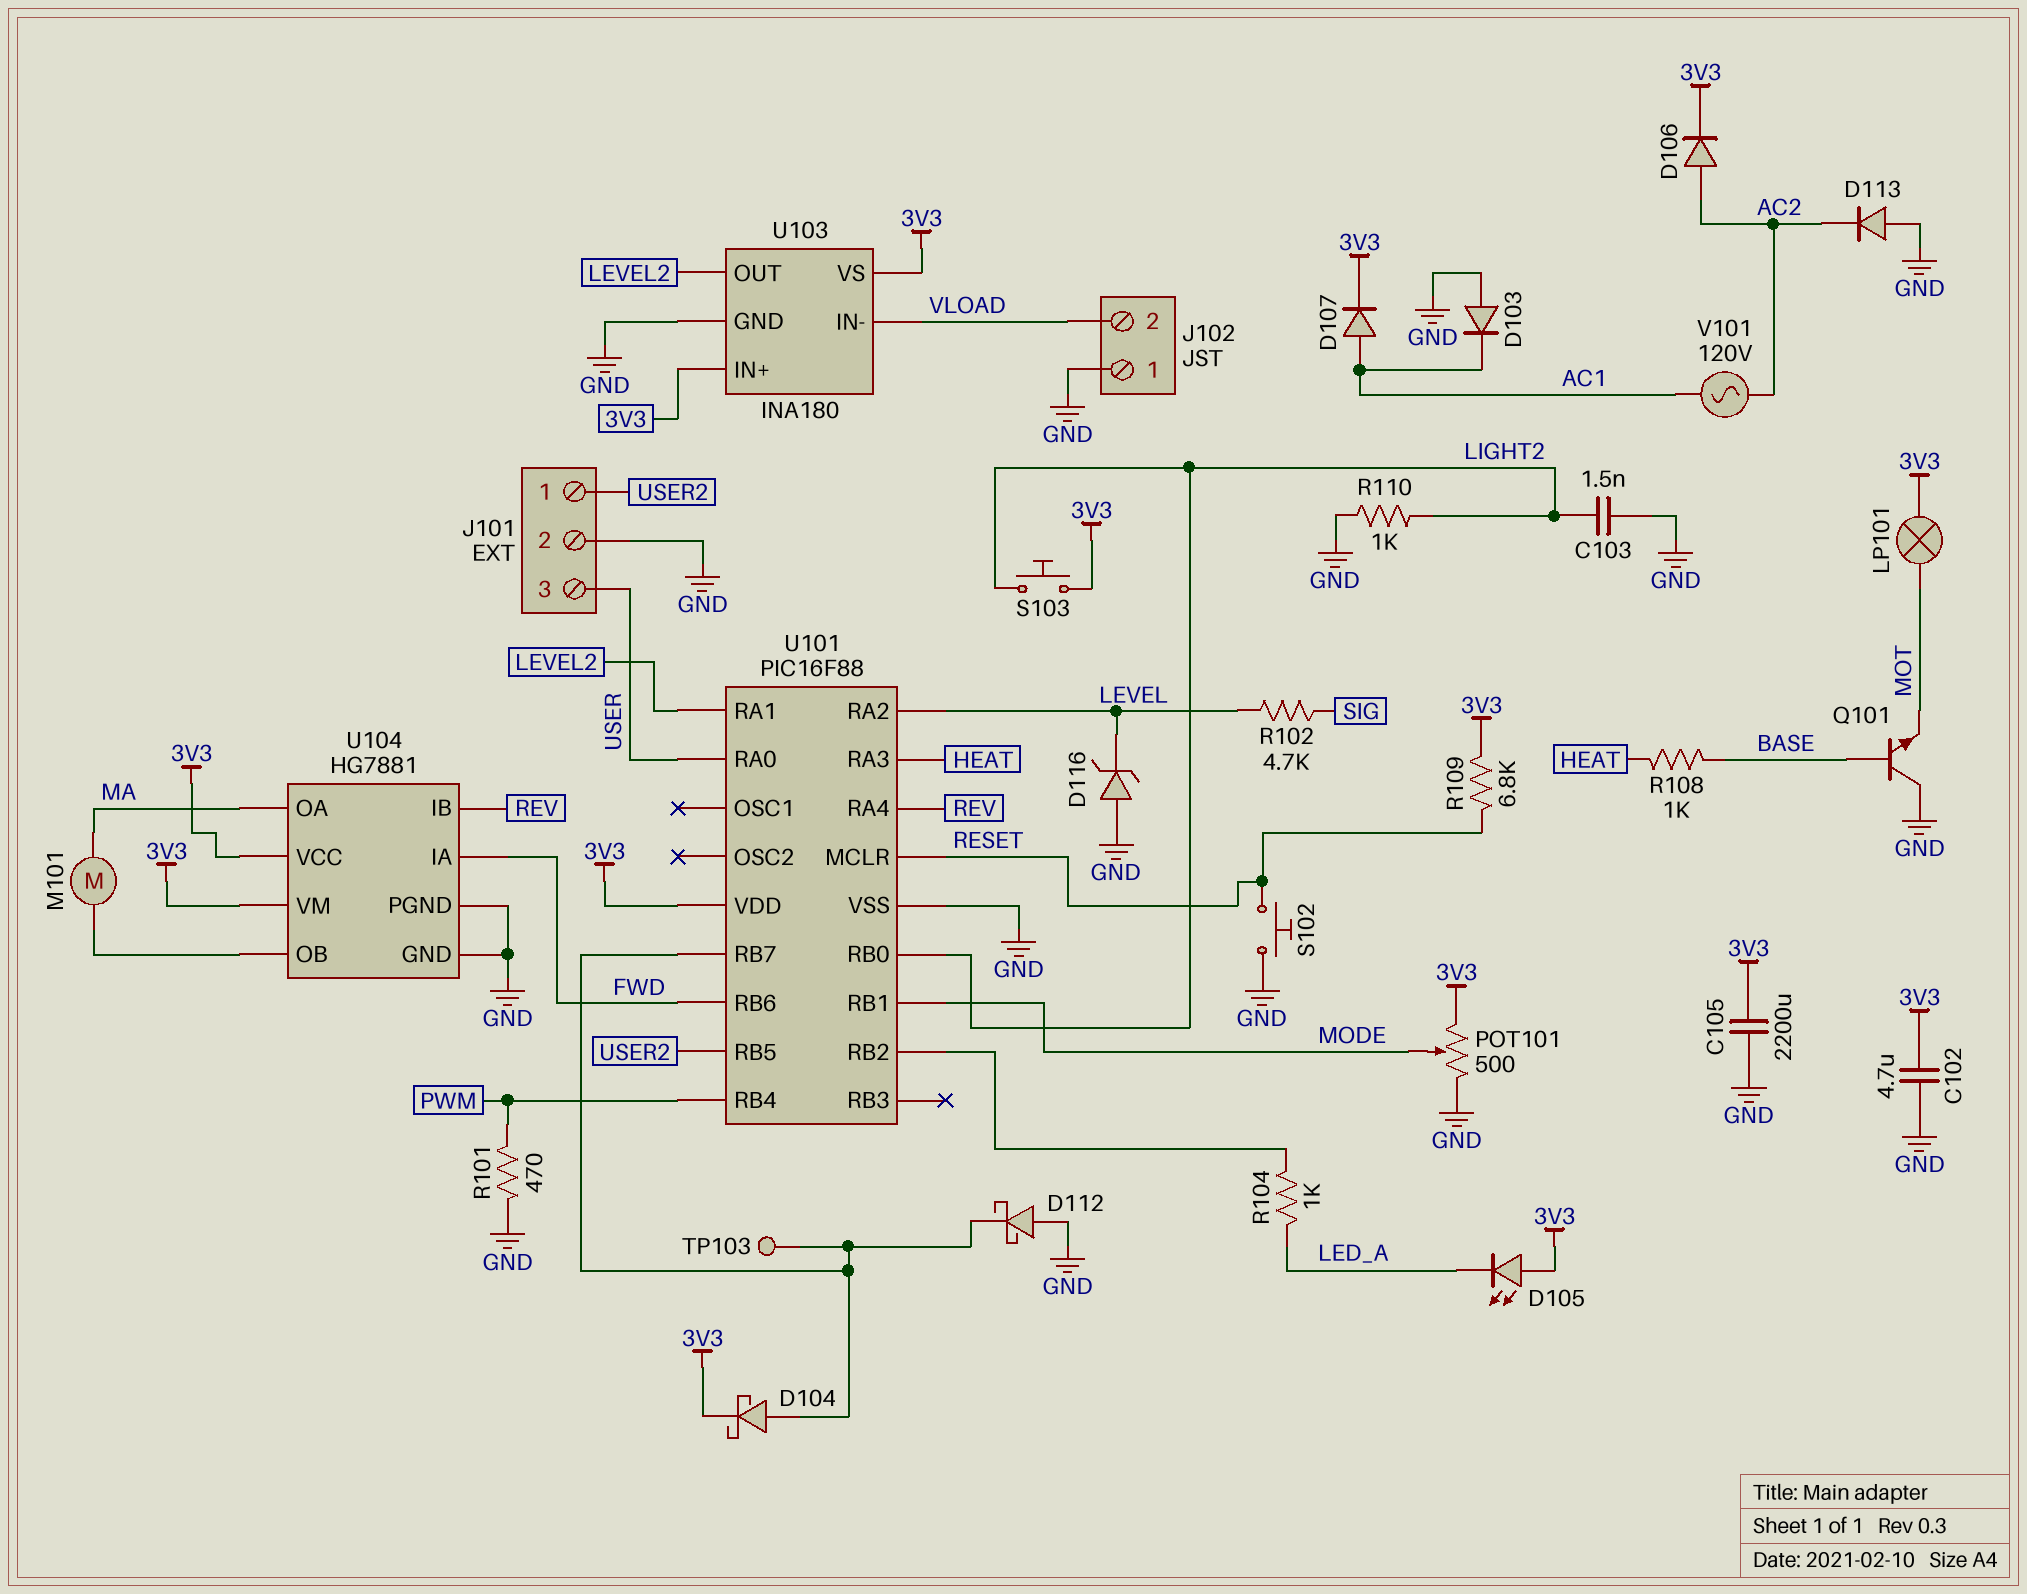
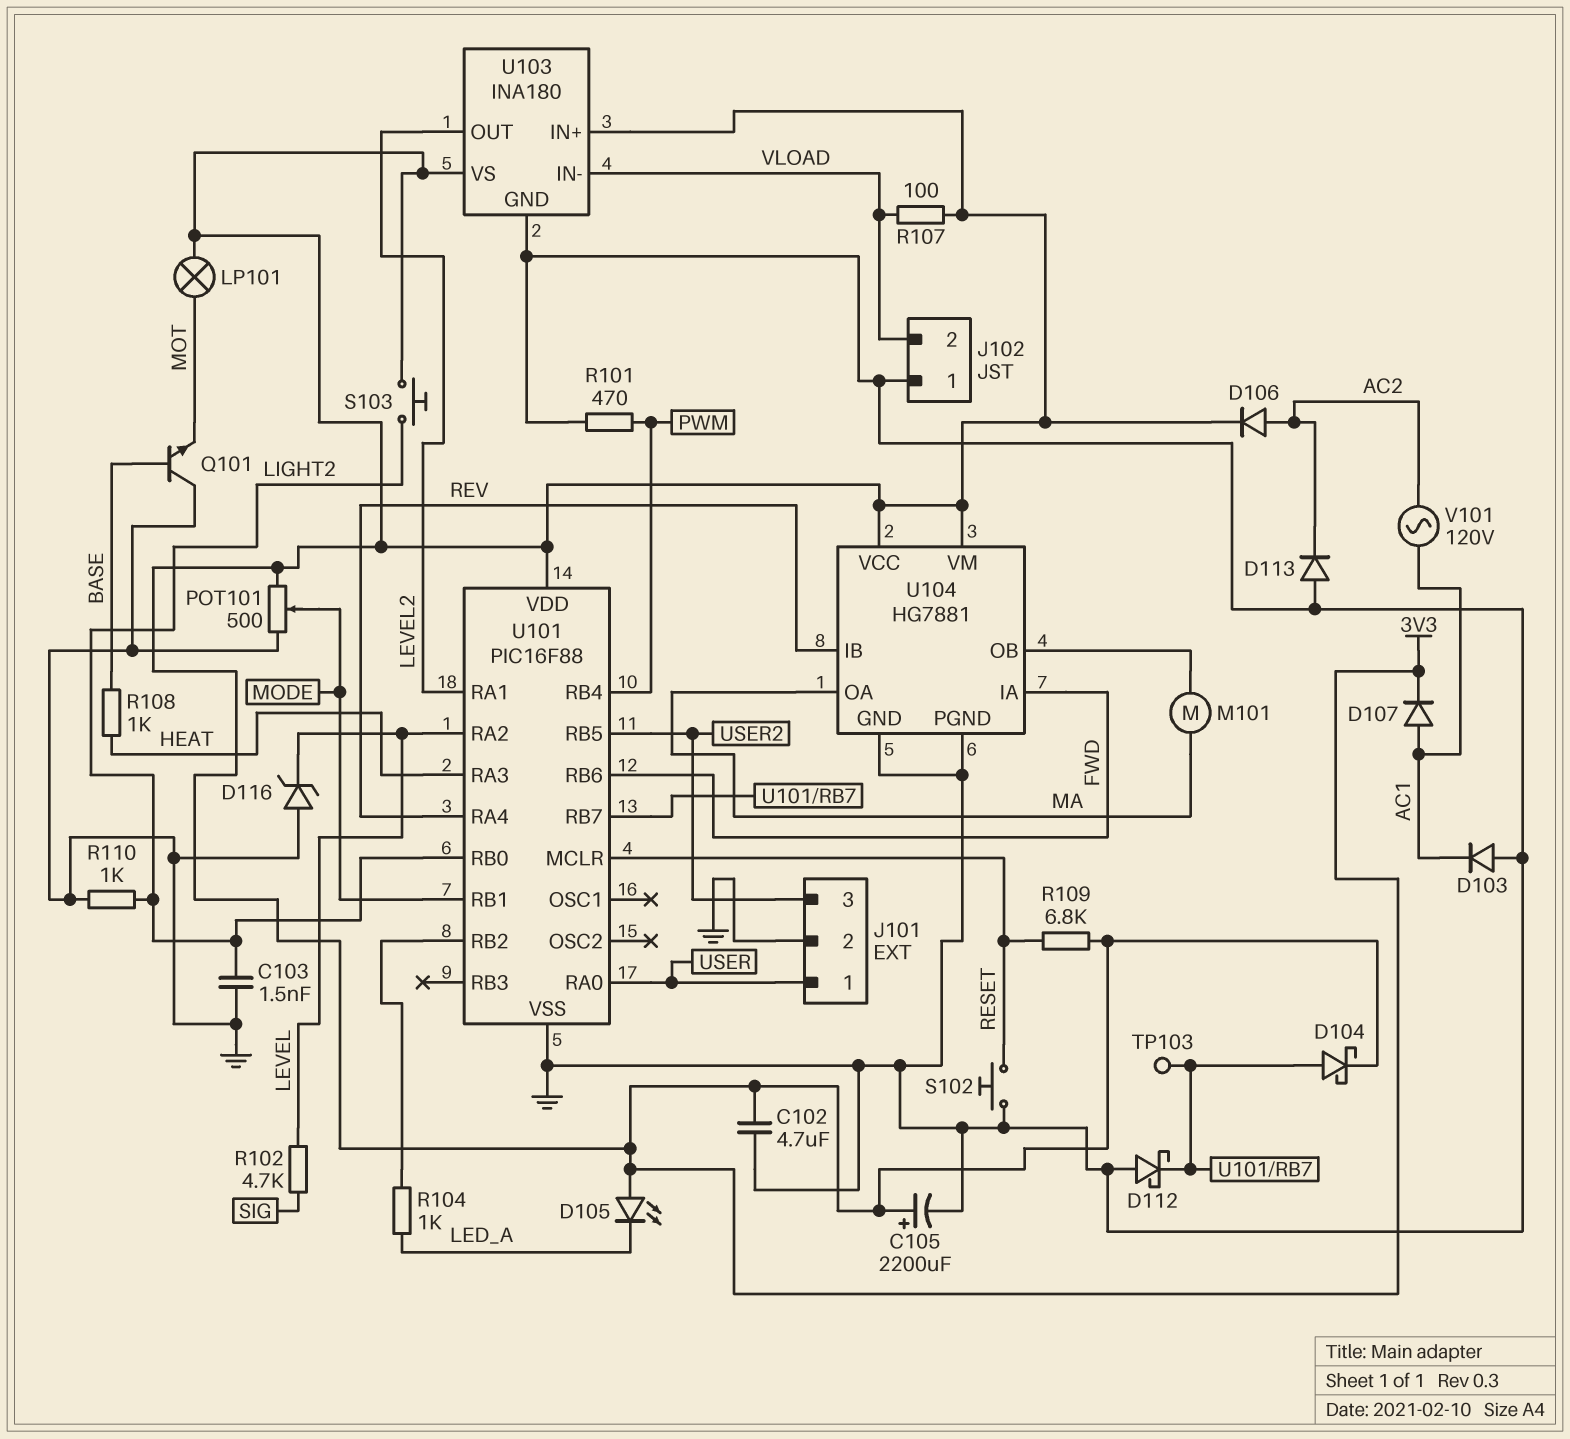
C105: 2200uF (3V3, GND) -> 2200uF (plus 3V3, minus GND)
J101 pin 1: USER2 -> USER
J101 pin 3: USER -> USER2
R107: none -> 100 (3V3, VLOAD)

